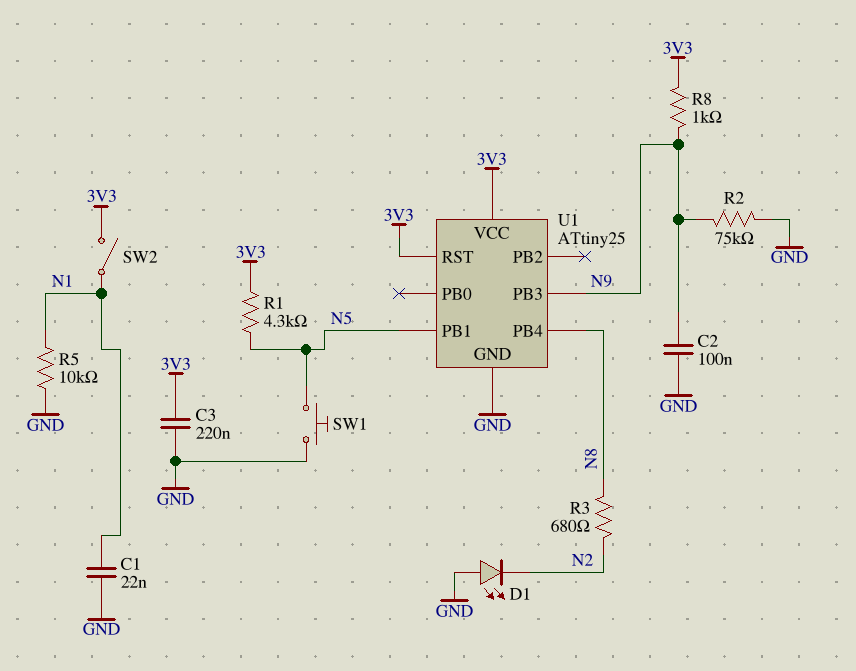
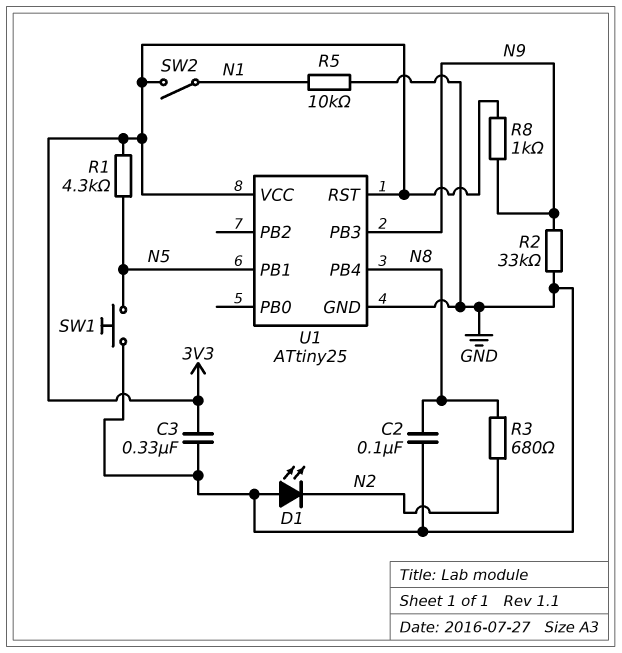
C1: 22nF (GND, N1) -> none
C2: 100nF (GND, N9) -> 100nF (GND, N8)
C3: 220nF (3V3, GND) -> 330nF (3V3, GND)
R2: 75k (GND, N9) -> 33k (GND, N9)

